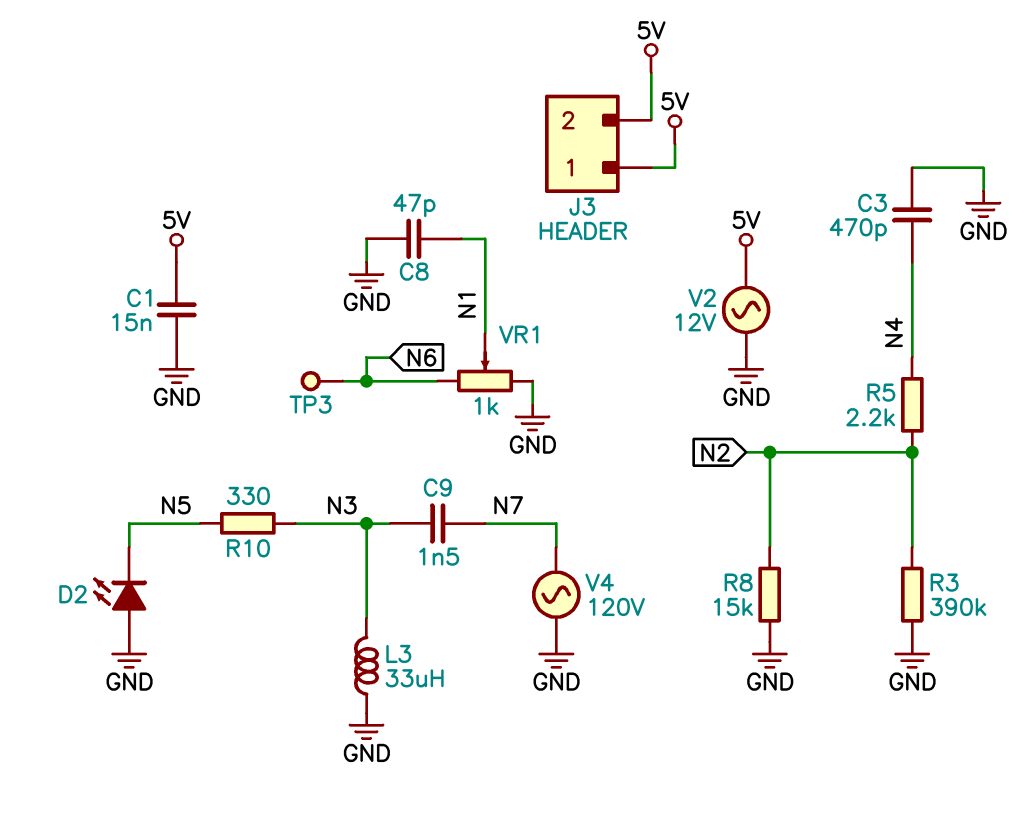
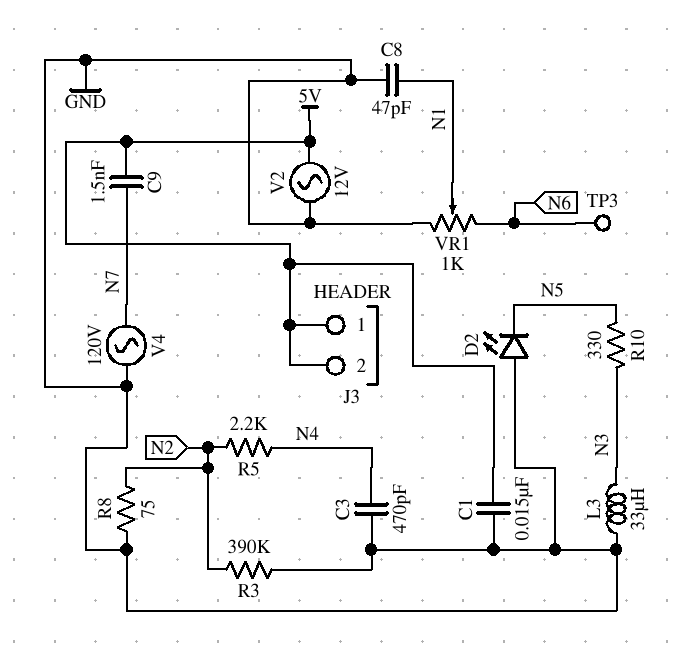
C9: 1.5nF (N3, N7) -> 1.5nF (5V, N7)
R8: 15k (GND, N2) -> 75 (GND, N2)

